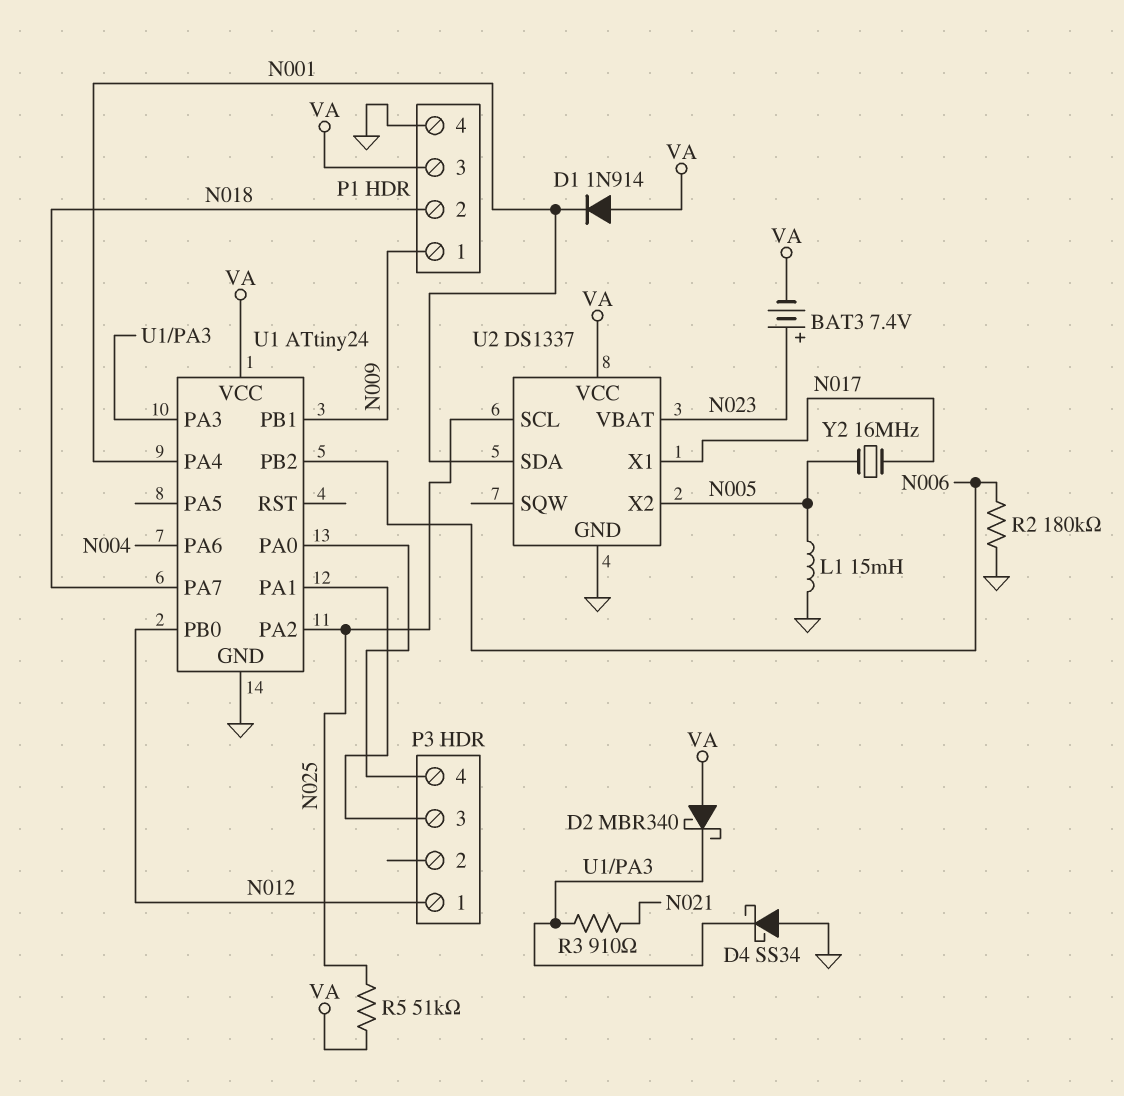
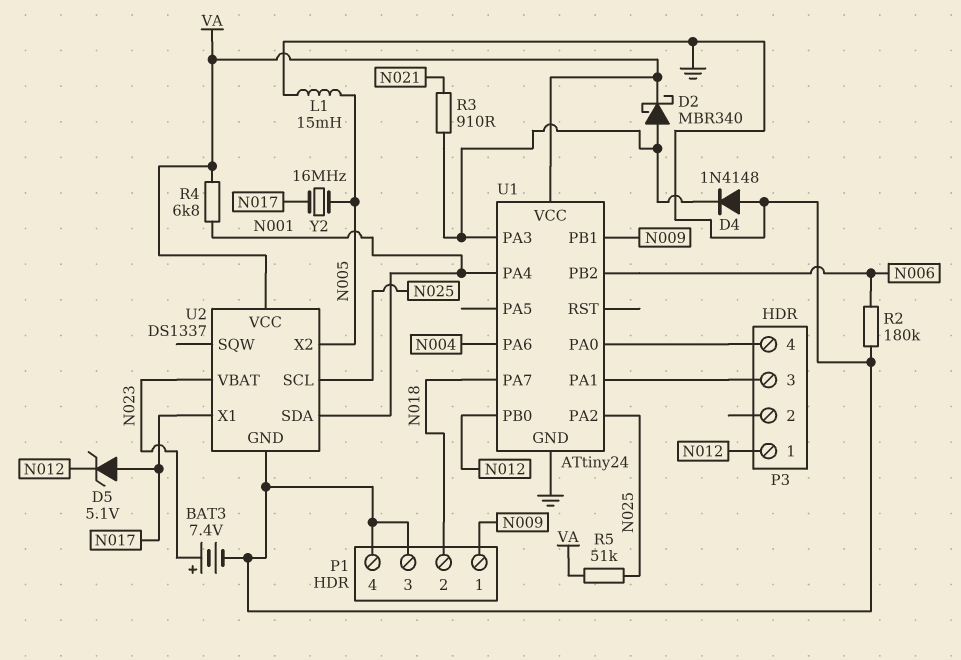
BAT3: 7.4V (plus N023, minus VA) -> 7.4V (plus N023, minus GND)
D1: diode 1N914 (A VA, K N001) -> none
D2: schottky MBR340 (A VA, K U1/PA3) -> schottky MBR340 (A U1/PA3, K VA)
D4: schottky SS34 (A GND, K U1/PA3) -> diode 1N4148 (A GND, K U1/PA3)
D5: none -> zener 5.1V (A N017, K N012)
P1 pin 3: VA -> GND
R4: none -> 6.8k (N001, VA)

